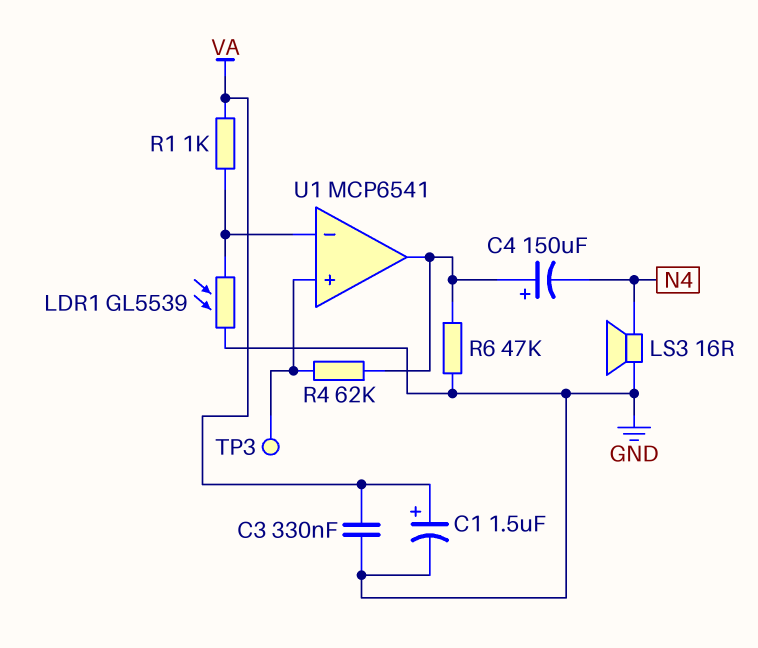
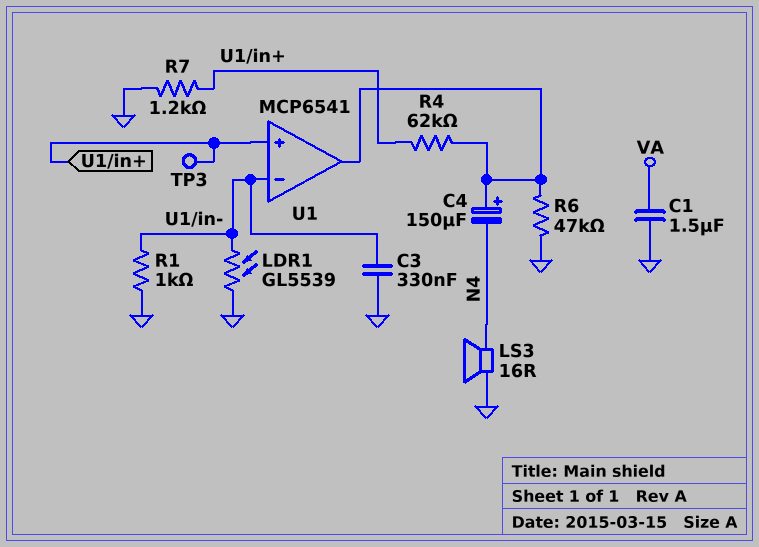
C1: 1.5uF (plus VA, minus GND) -> 1.5uF (GND, VA)
C3: 330nF (GND, VA) -> 330nF (GND, U1/in-)
R1: 1k (U1/in-, VA) -> 1k (GND, U1/in-)
R7: none -> 1.2k (GND, U1/in+)

